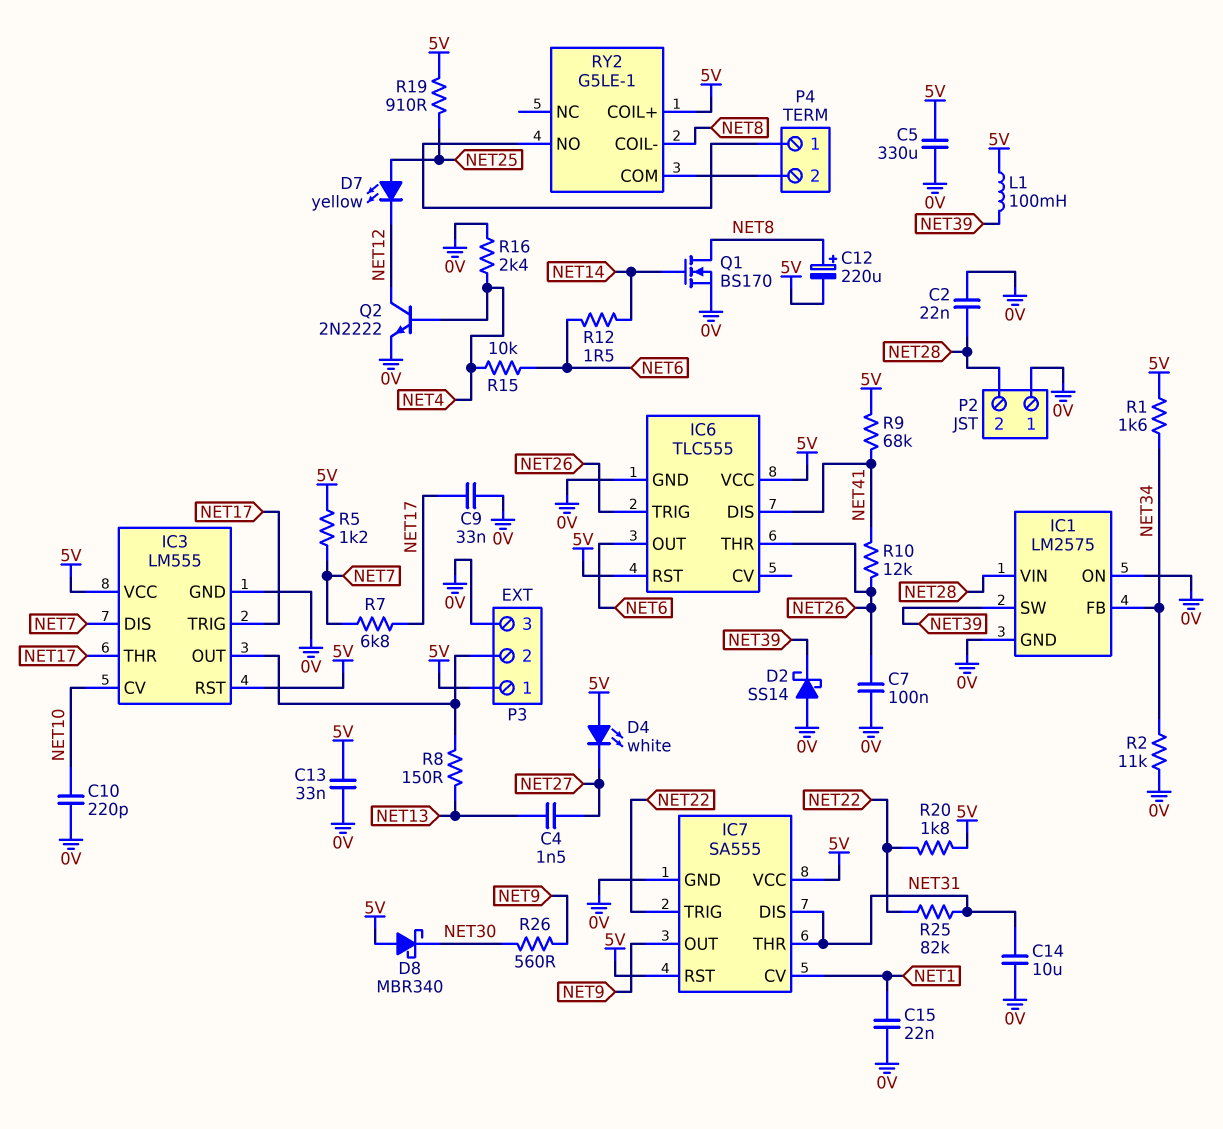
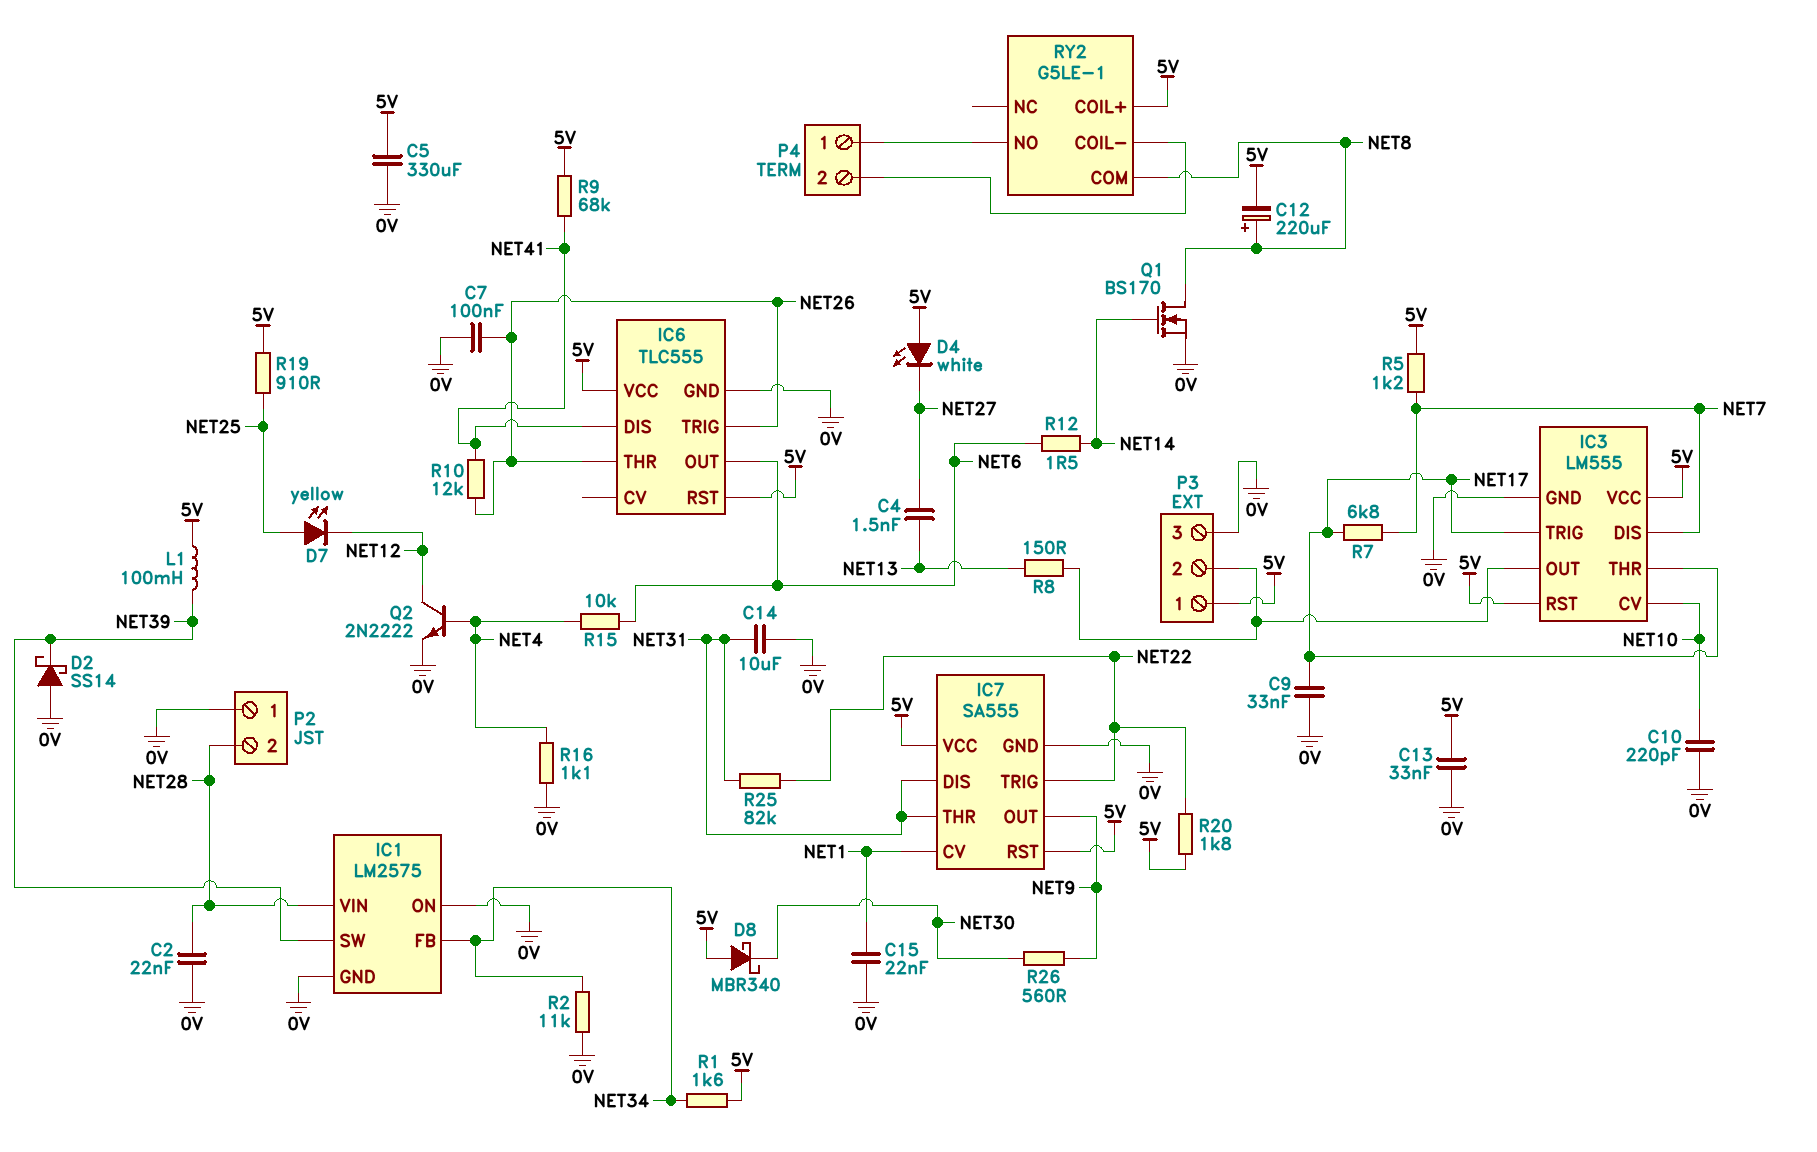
R16: 2.4k (0V, NET4) -> 1.1k (0V, NET4)
RY2 pin COIL-: NET8 -> P4/2
RY2 pin COM: P4/2 -> NET8

